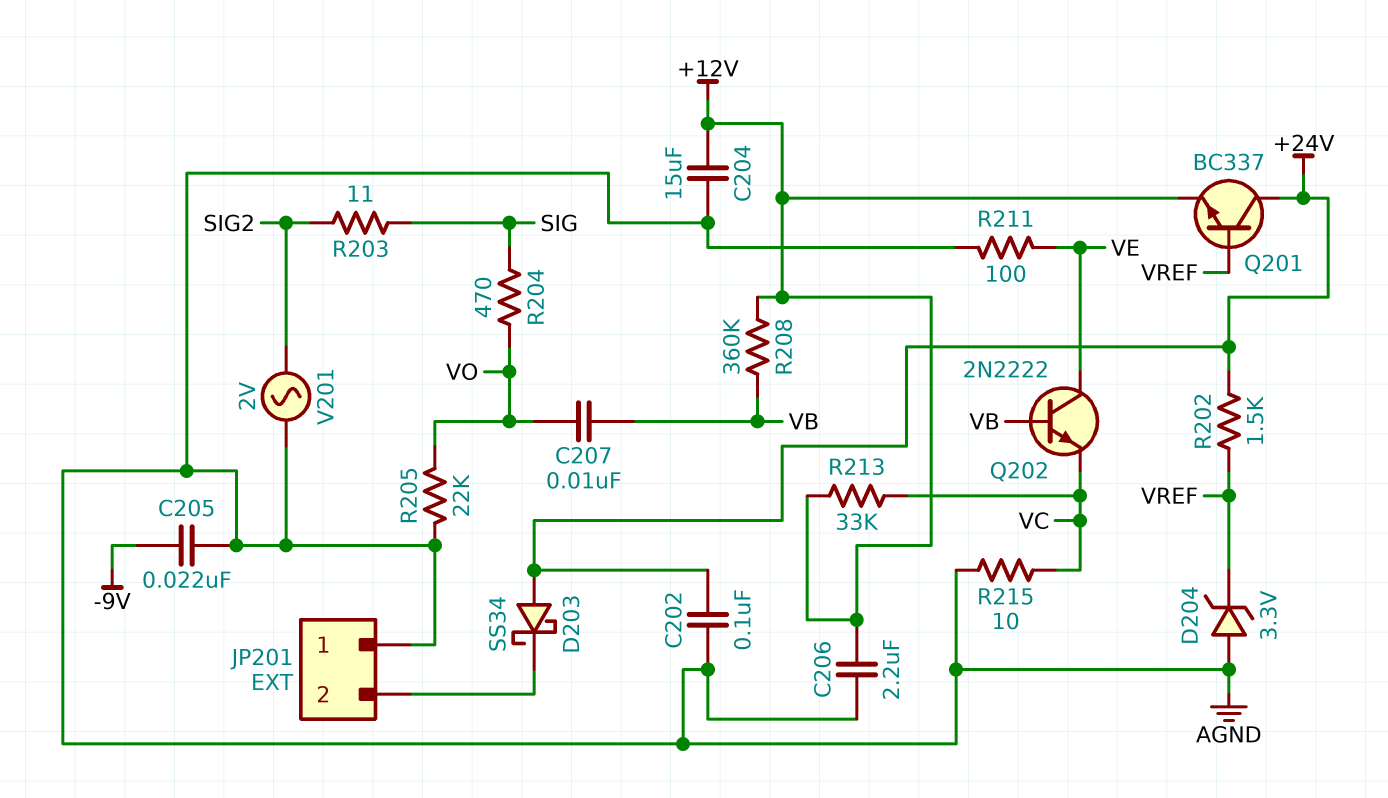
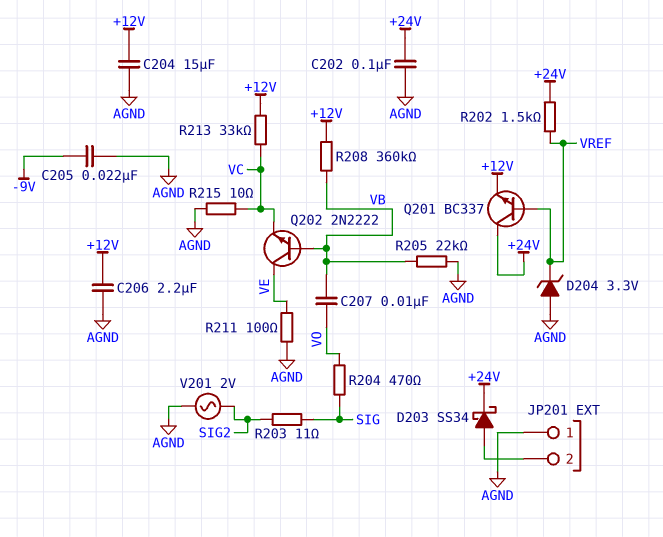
D203: schottky SS34 (A +24V, K JP201/2) -> schottky SS34 (A JP201/2, K +24V)
R205: 22k (AGND, VO) -> 22k (AGND, VB)

